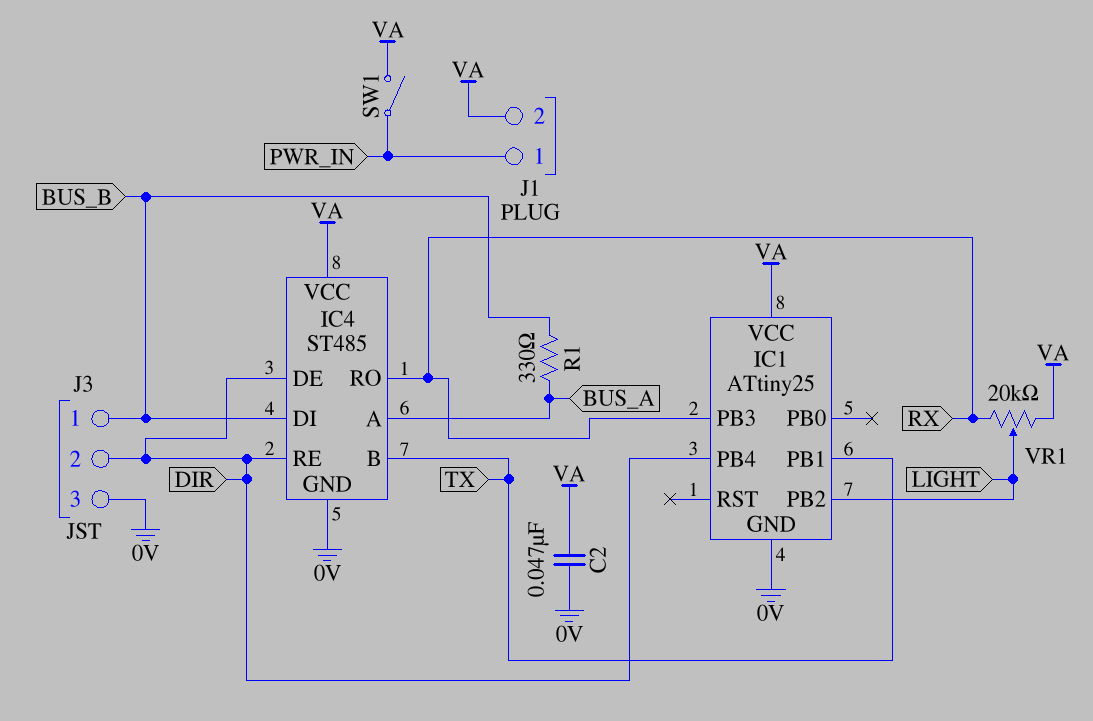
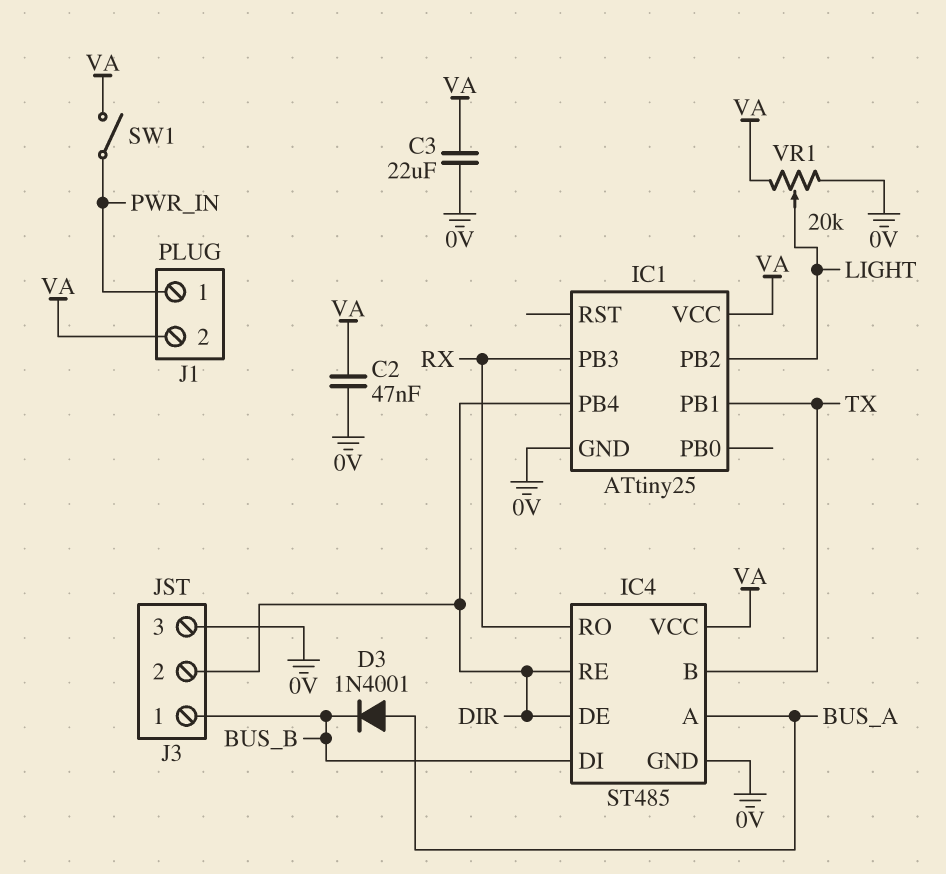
C3: none -> 22uF (0V, VA)
D3: none -> diode 1N4001 (A BUS_A, K BUS_B)
R1: 330 (BUS_A, BUS_B) -> none
VR1: 20k (RX, VA, wiper LIGHT) -> 20k (0V, VA, wiper LIGHT)

